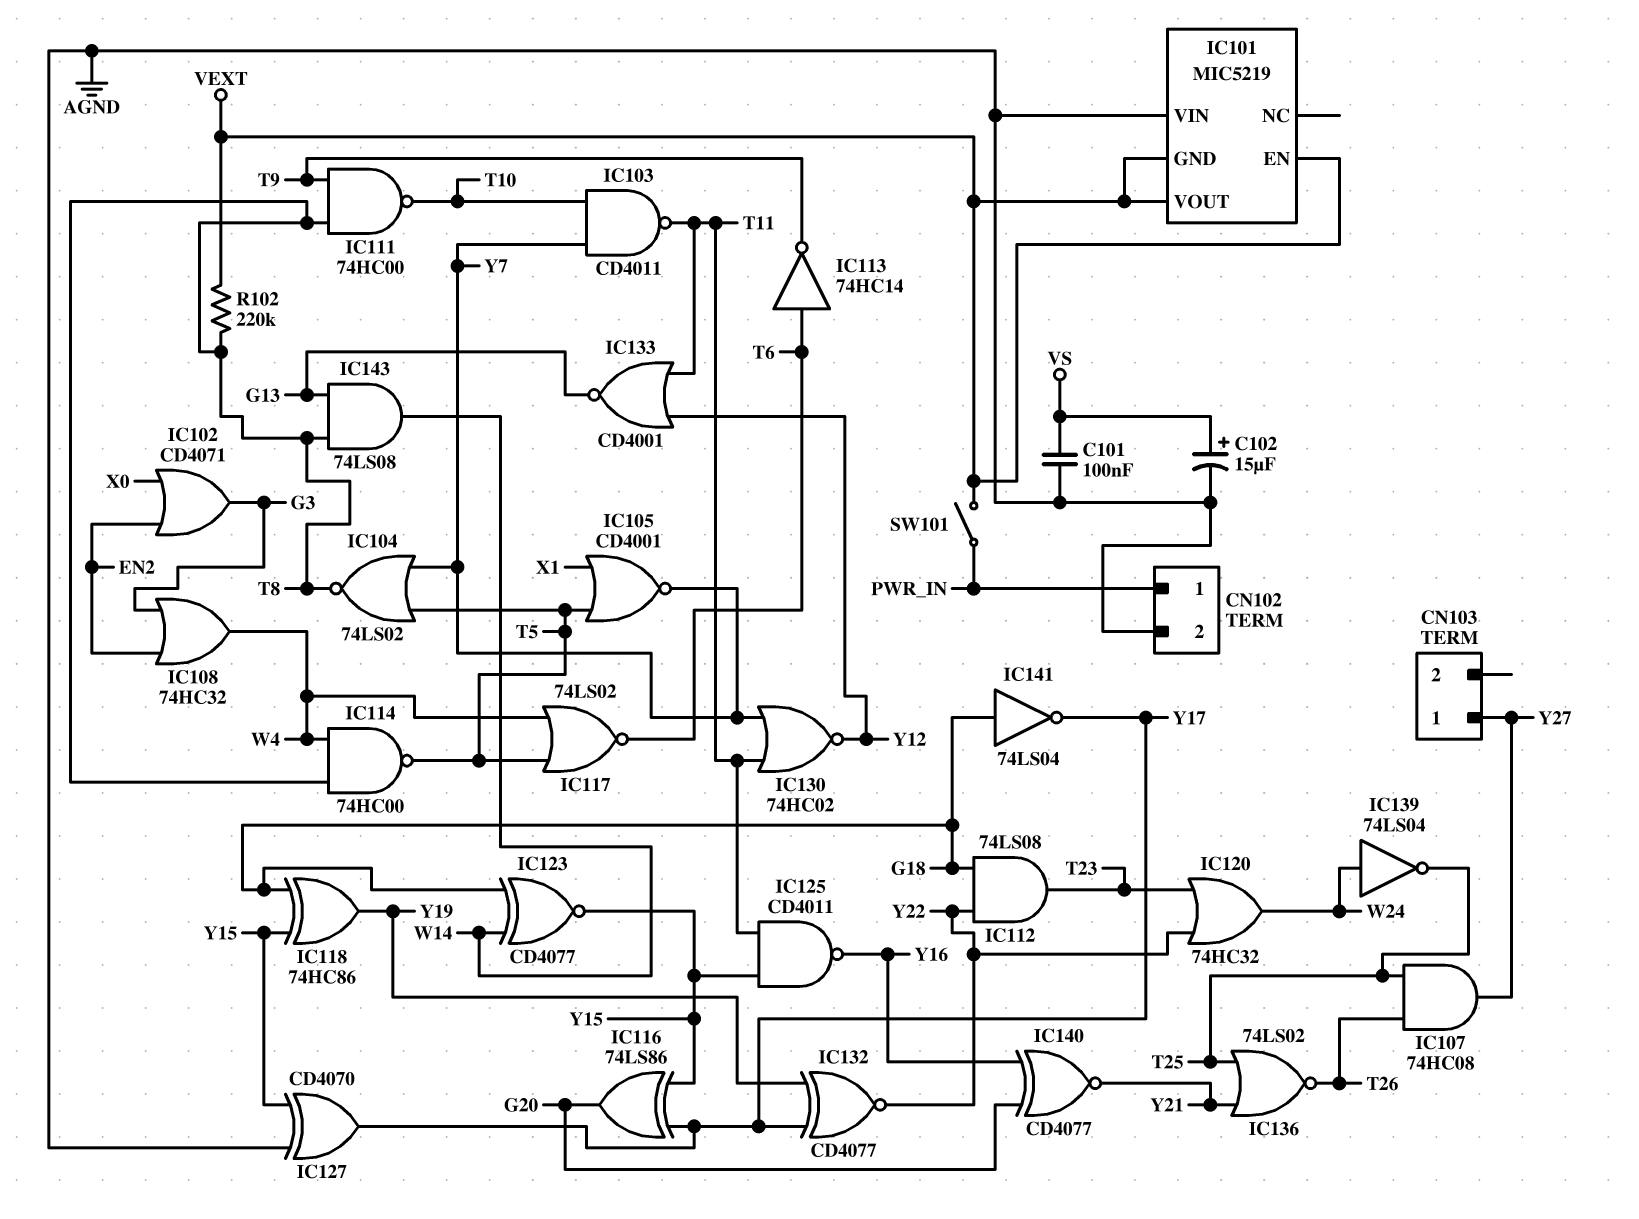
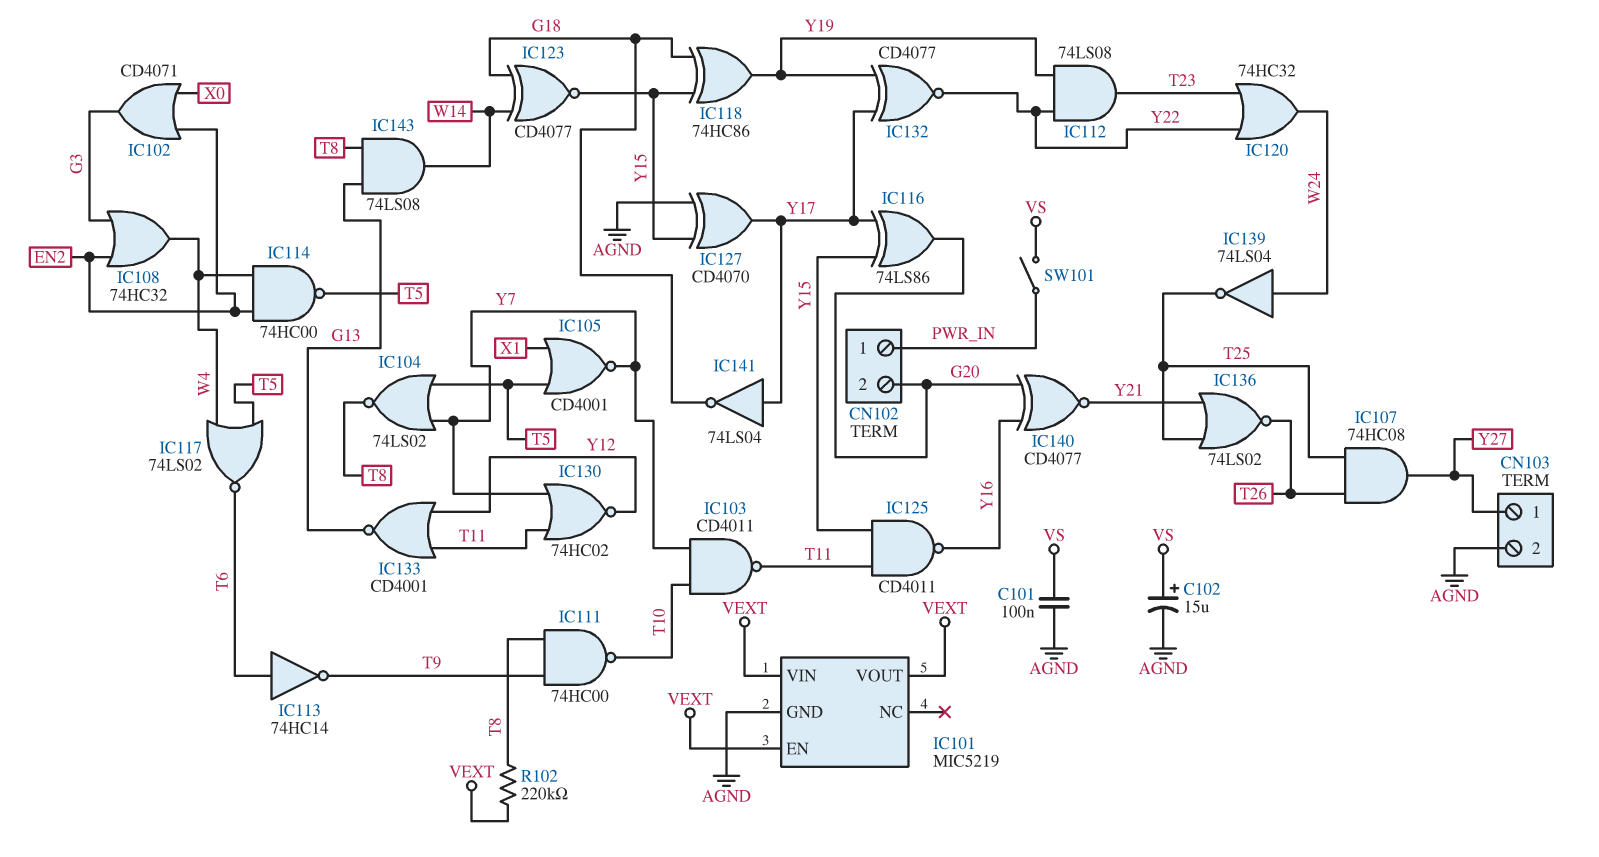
CN102 pin 2: AGND -> G20
CN103 pin 2: none -> AGND
IC101 pin GND: VEXT -> AGND
IC101 pin VIN: AGND -> VEXT
IC112: AND 74LS08 (in G18, in Y22, out T23) -> AND 74LS08 (in Y19, in Y22, out T23)
IC114: NAND 74HC00 (in T8, in W4, out T5) -> NAND 74HC00 (in EN2, in W4, out T5)
IC141: NOT 74LS04 (in G18, out Y17) -> NOT 74LS04 (in Y17, out G18)
SW101: switch (PWR_IN, VEXT) -> switch (PWR_IN, VS)

